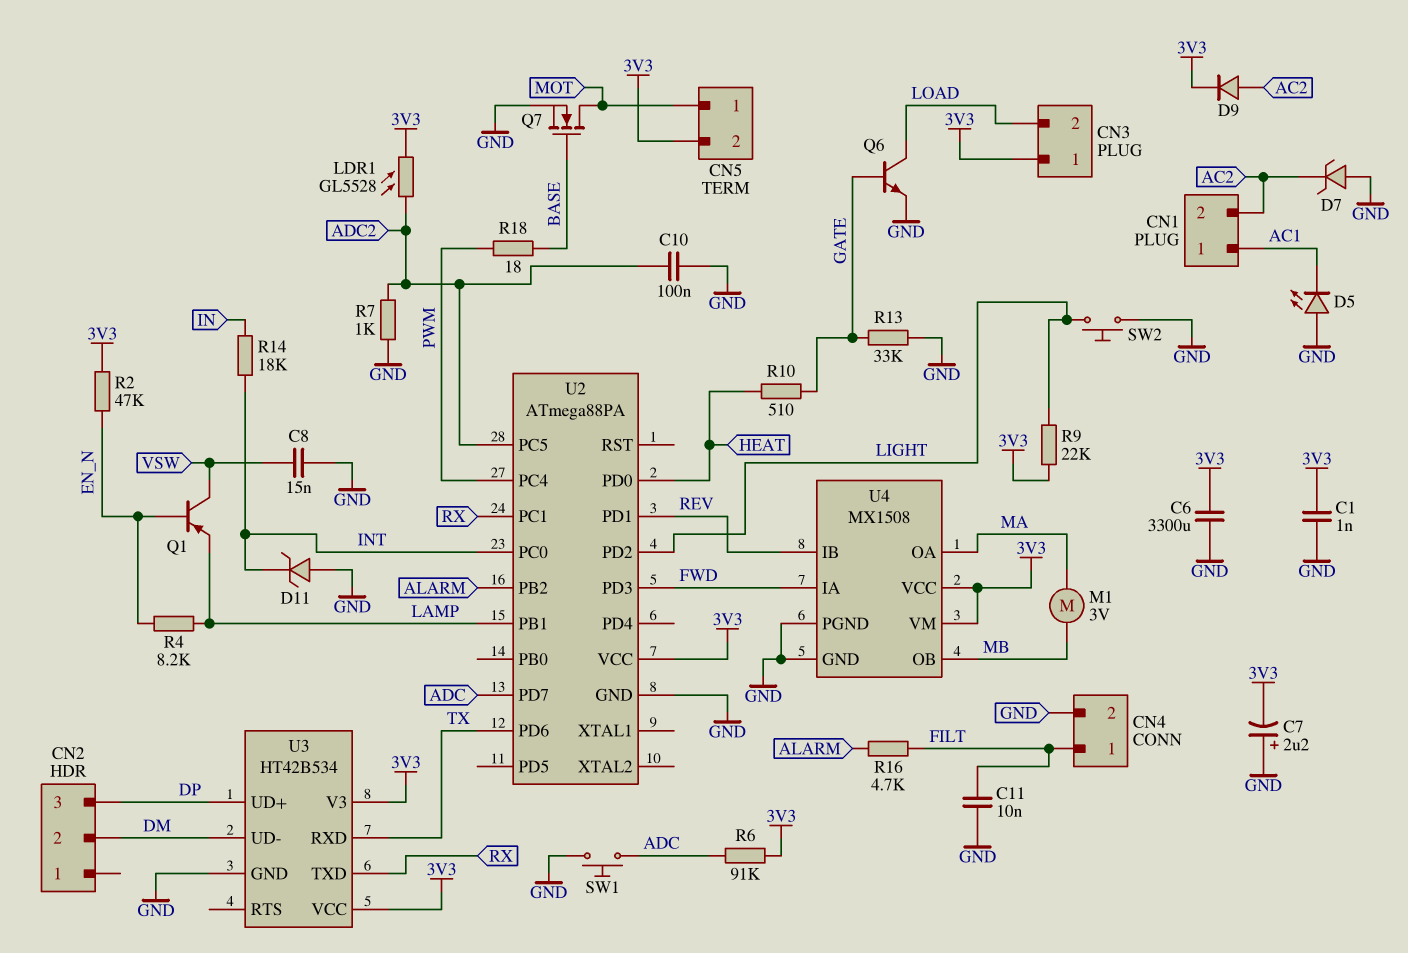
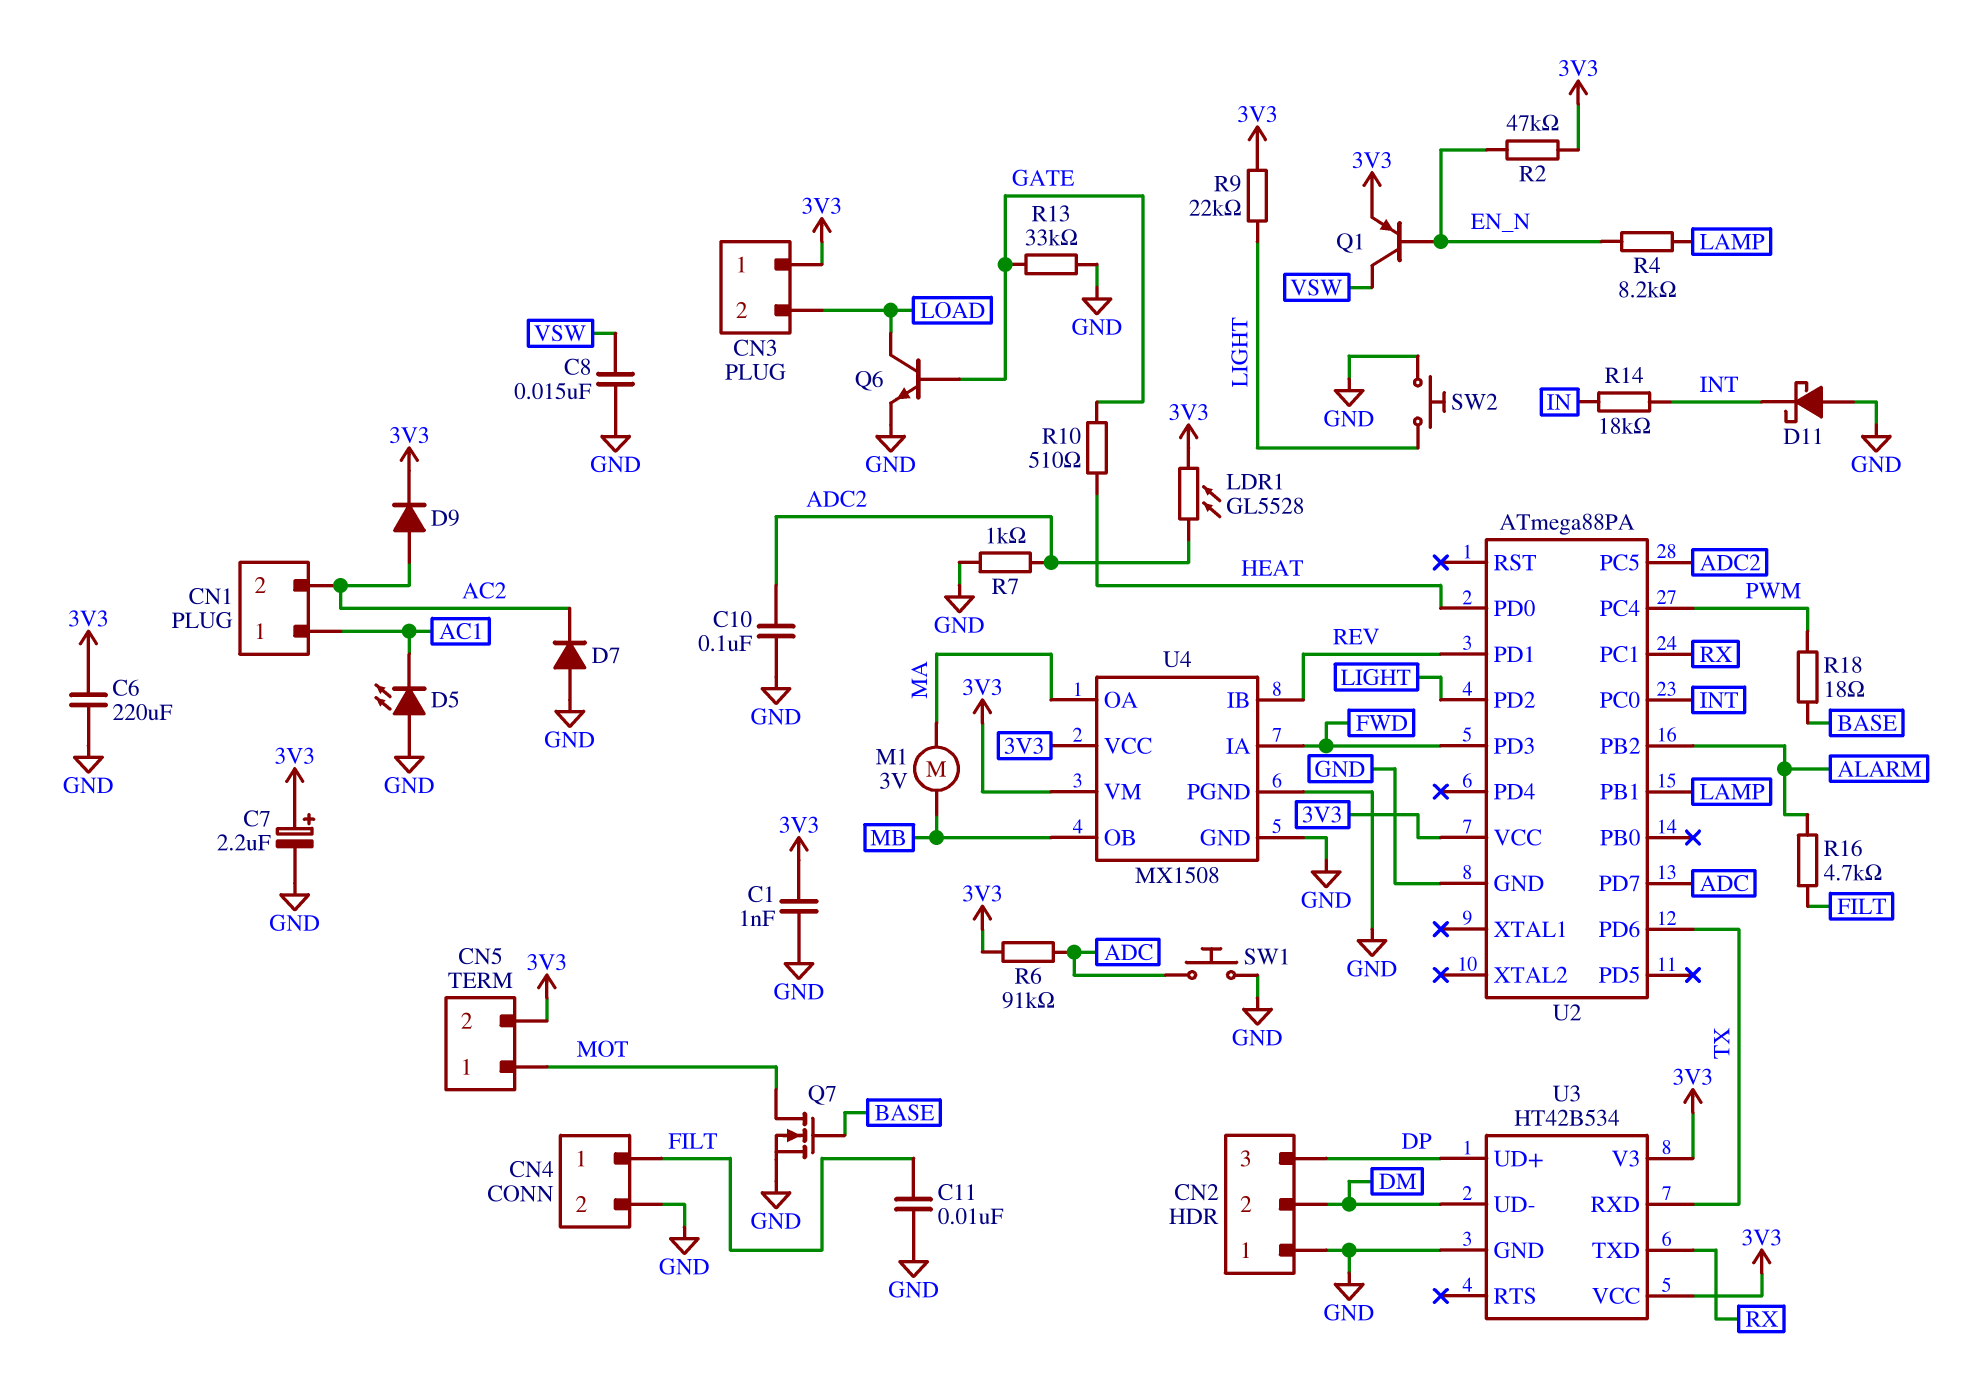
C6: 3300uF (3V3, GND) -> 220uF (3V3, GND)
C7: 2.2uF (plus GND, minus 3V3) -> 2.2uF (plus 3V3, minus GND)
CN2 pin 1: none -> GND
D7: zener (A GND, K AC2) -> diode (A GND, K AC2)
D11: zener (A GND, K INT) -> schottky (A GND, K INT)
Q1: PNP (B EN_N, C VSW, E LAMP) -> PNP (B EN_N, C VSW, E 3V3)

